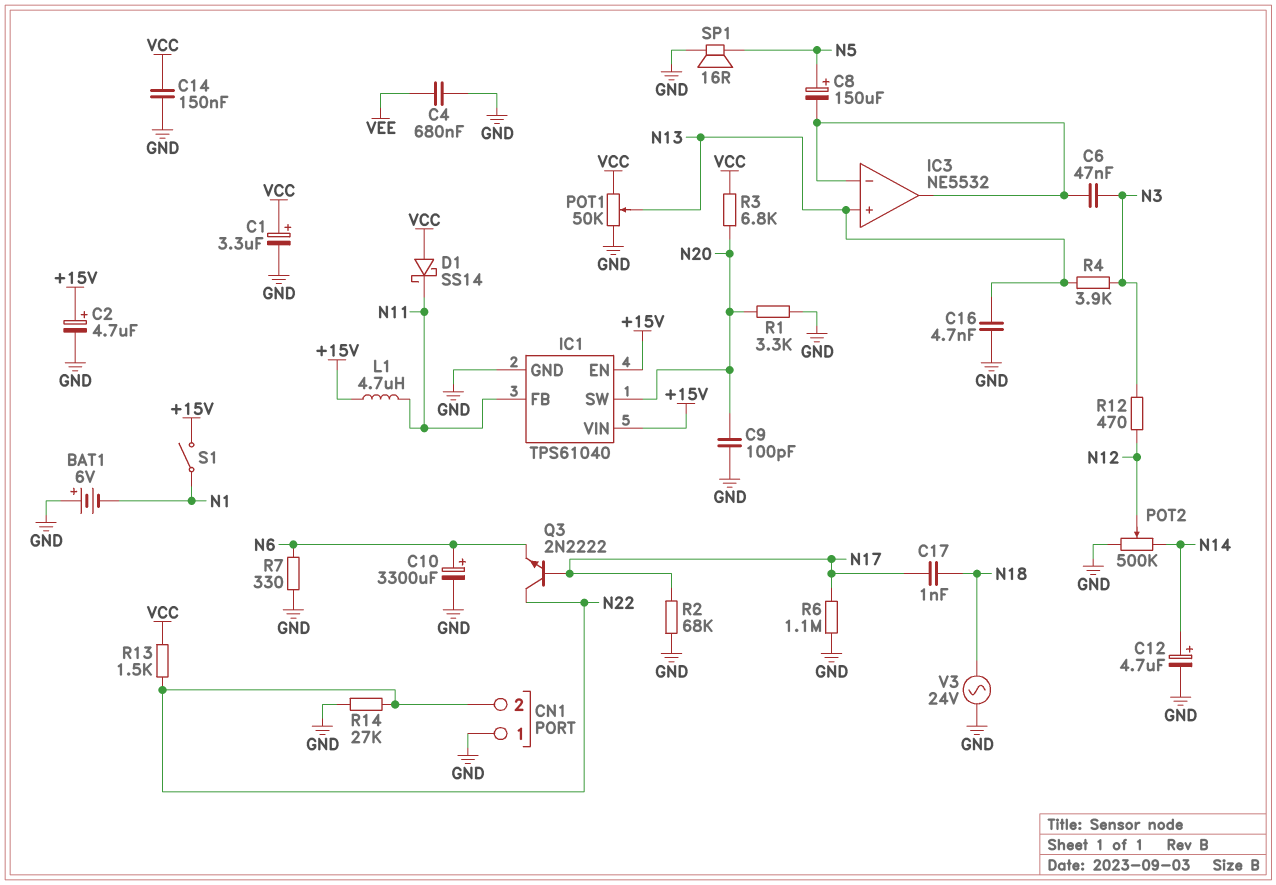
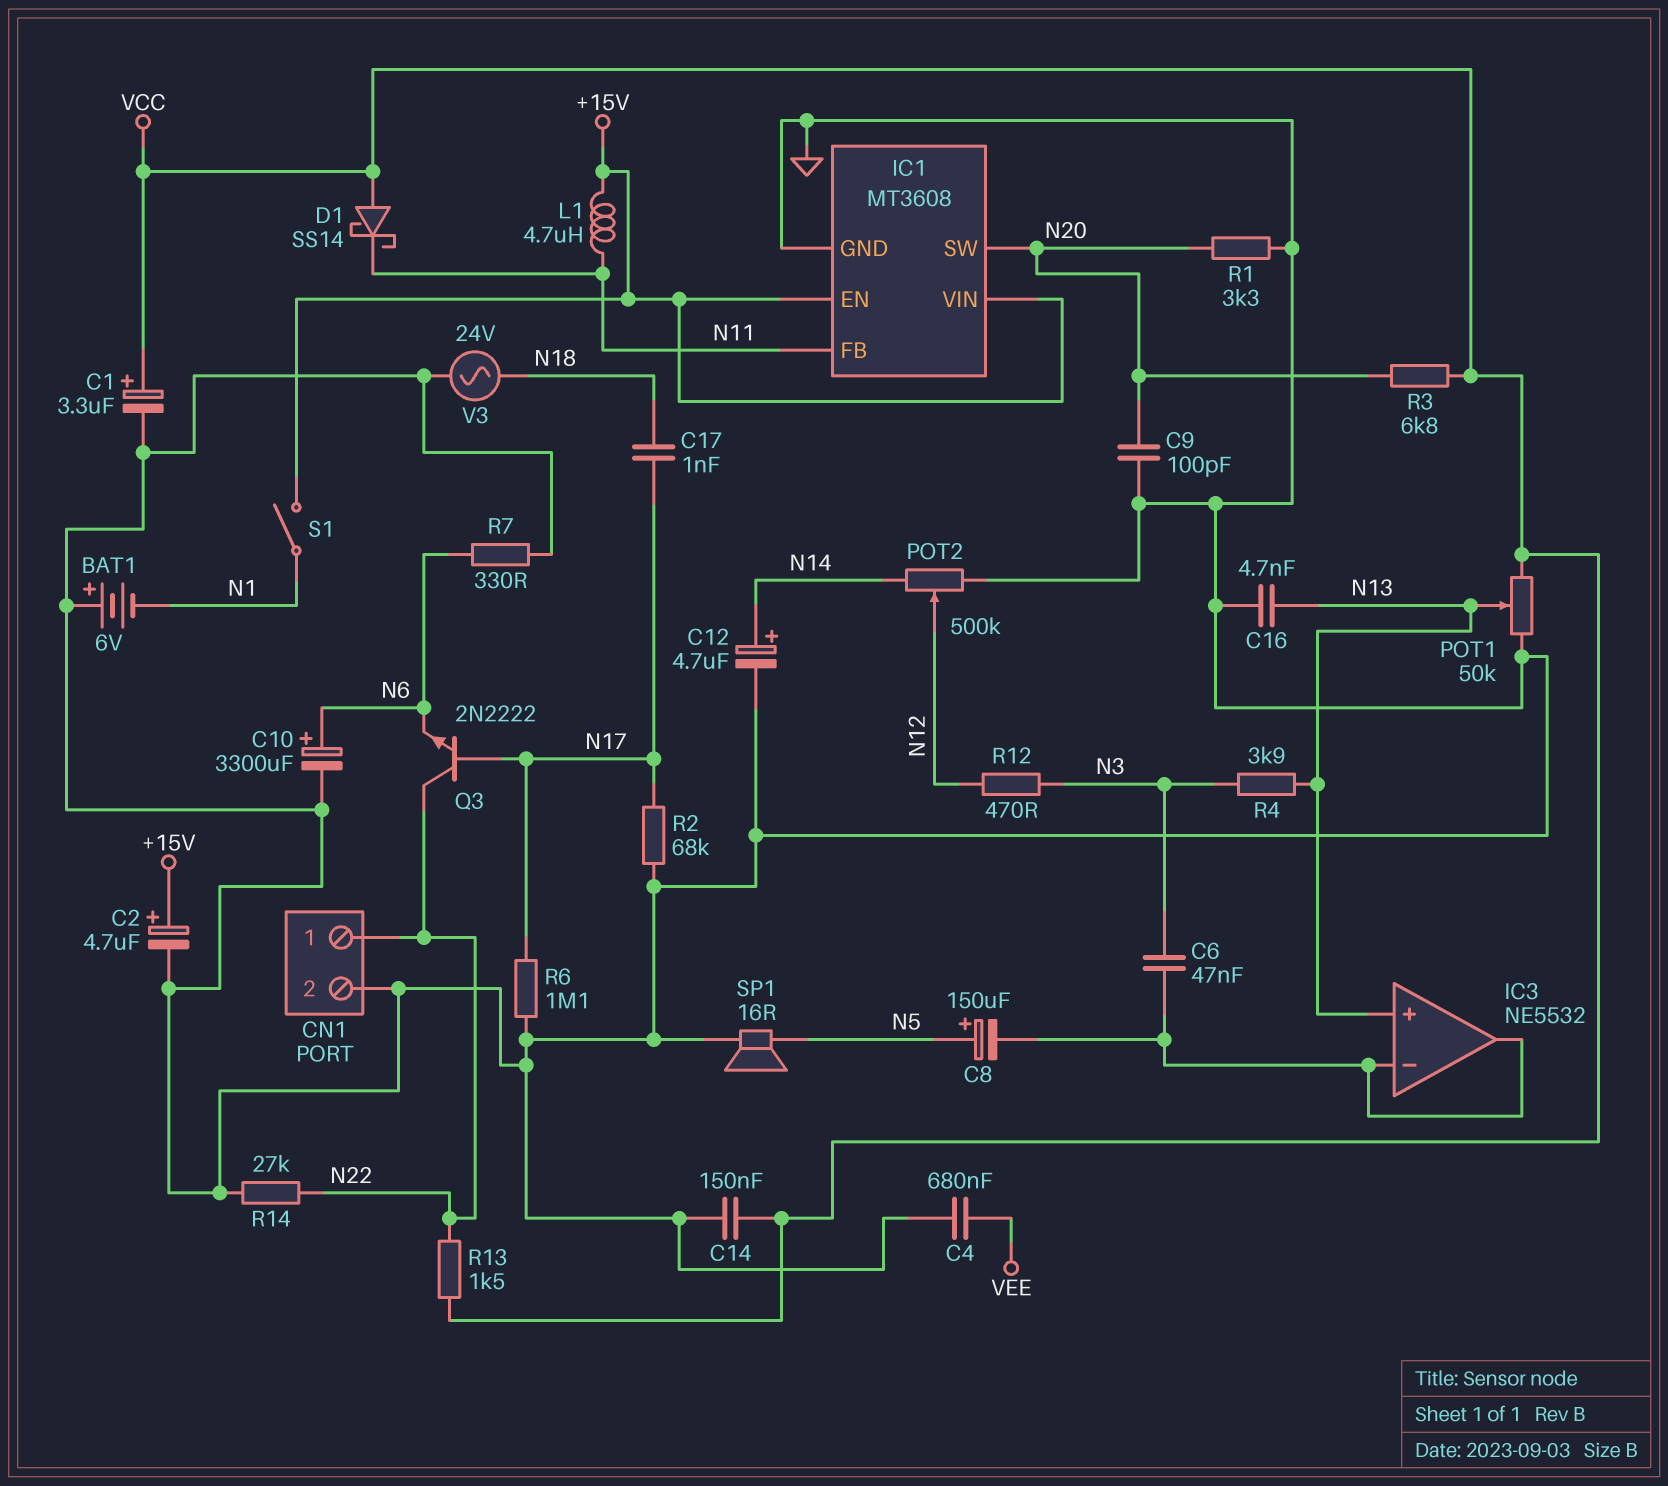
CN1 pin 1: GND -> N22
CN1 pin 2: N22 -> GND
IC1: TPS61040 -> MT3608

